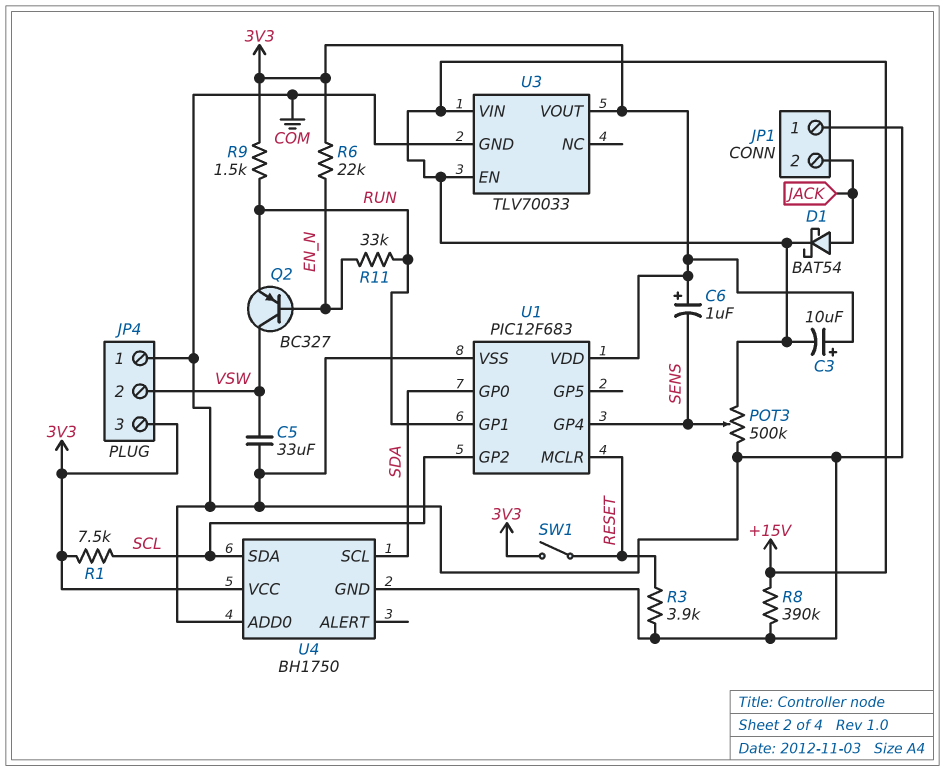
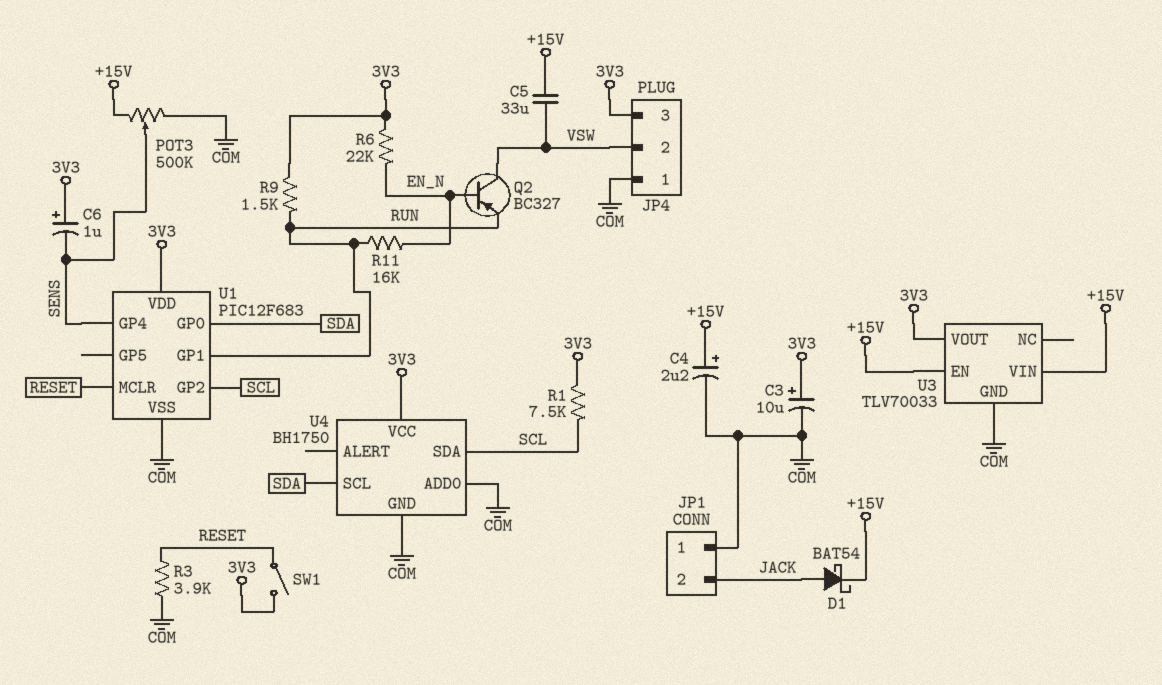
C3: 10uF (plus 3V3, minus +15V) -> 10uF (plus 3V3, minus COM)
C4: none -> 2.2uF (plus +15V, minus COM)
C5: 33uF (COM, VSW) -> 33uF (+15V, VSW)
R8: 390k (+15V, COM) -> none
R11: 33k (EN_N, RUN) -> 16k (EN_N, RUN)

